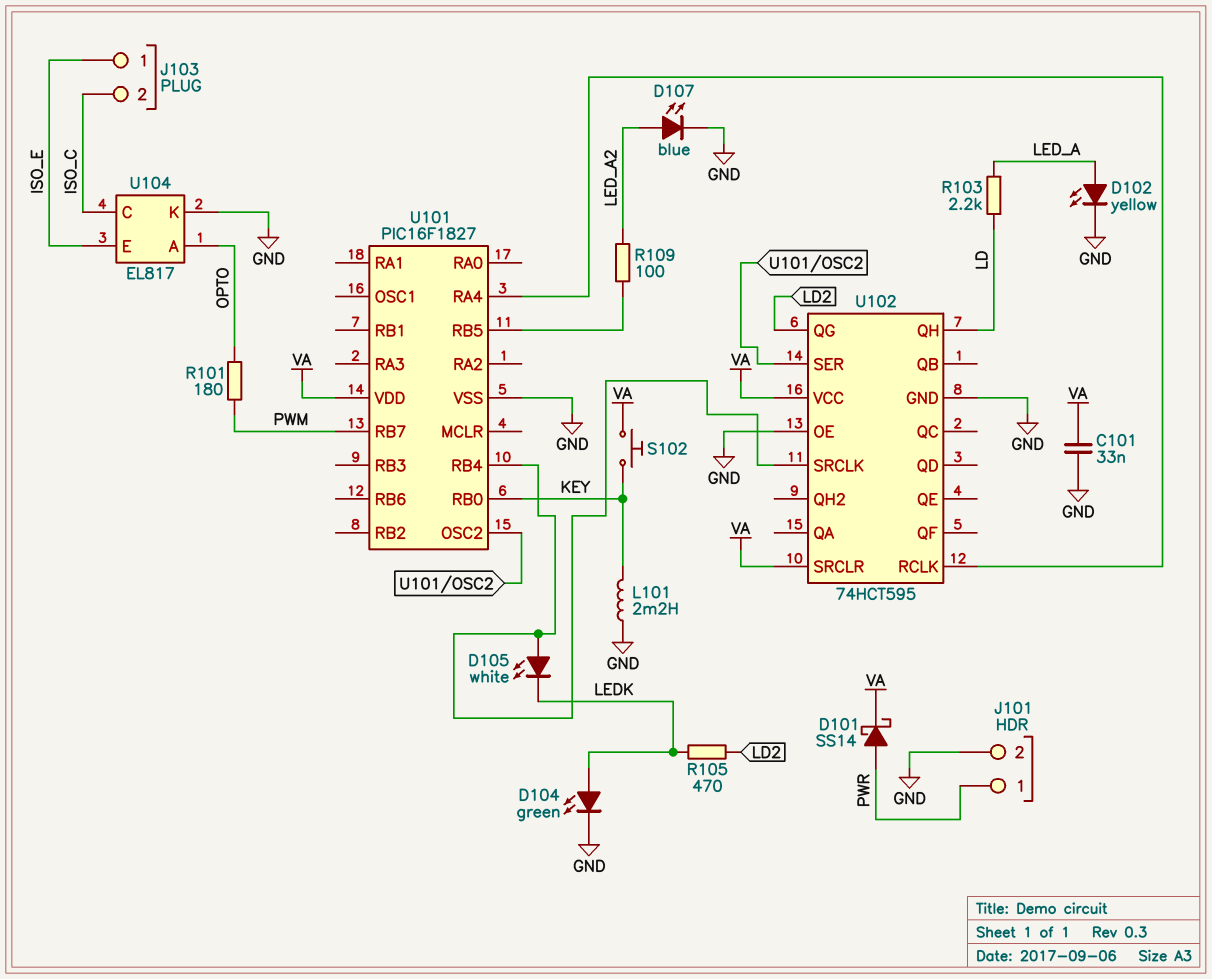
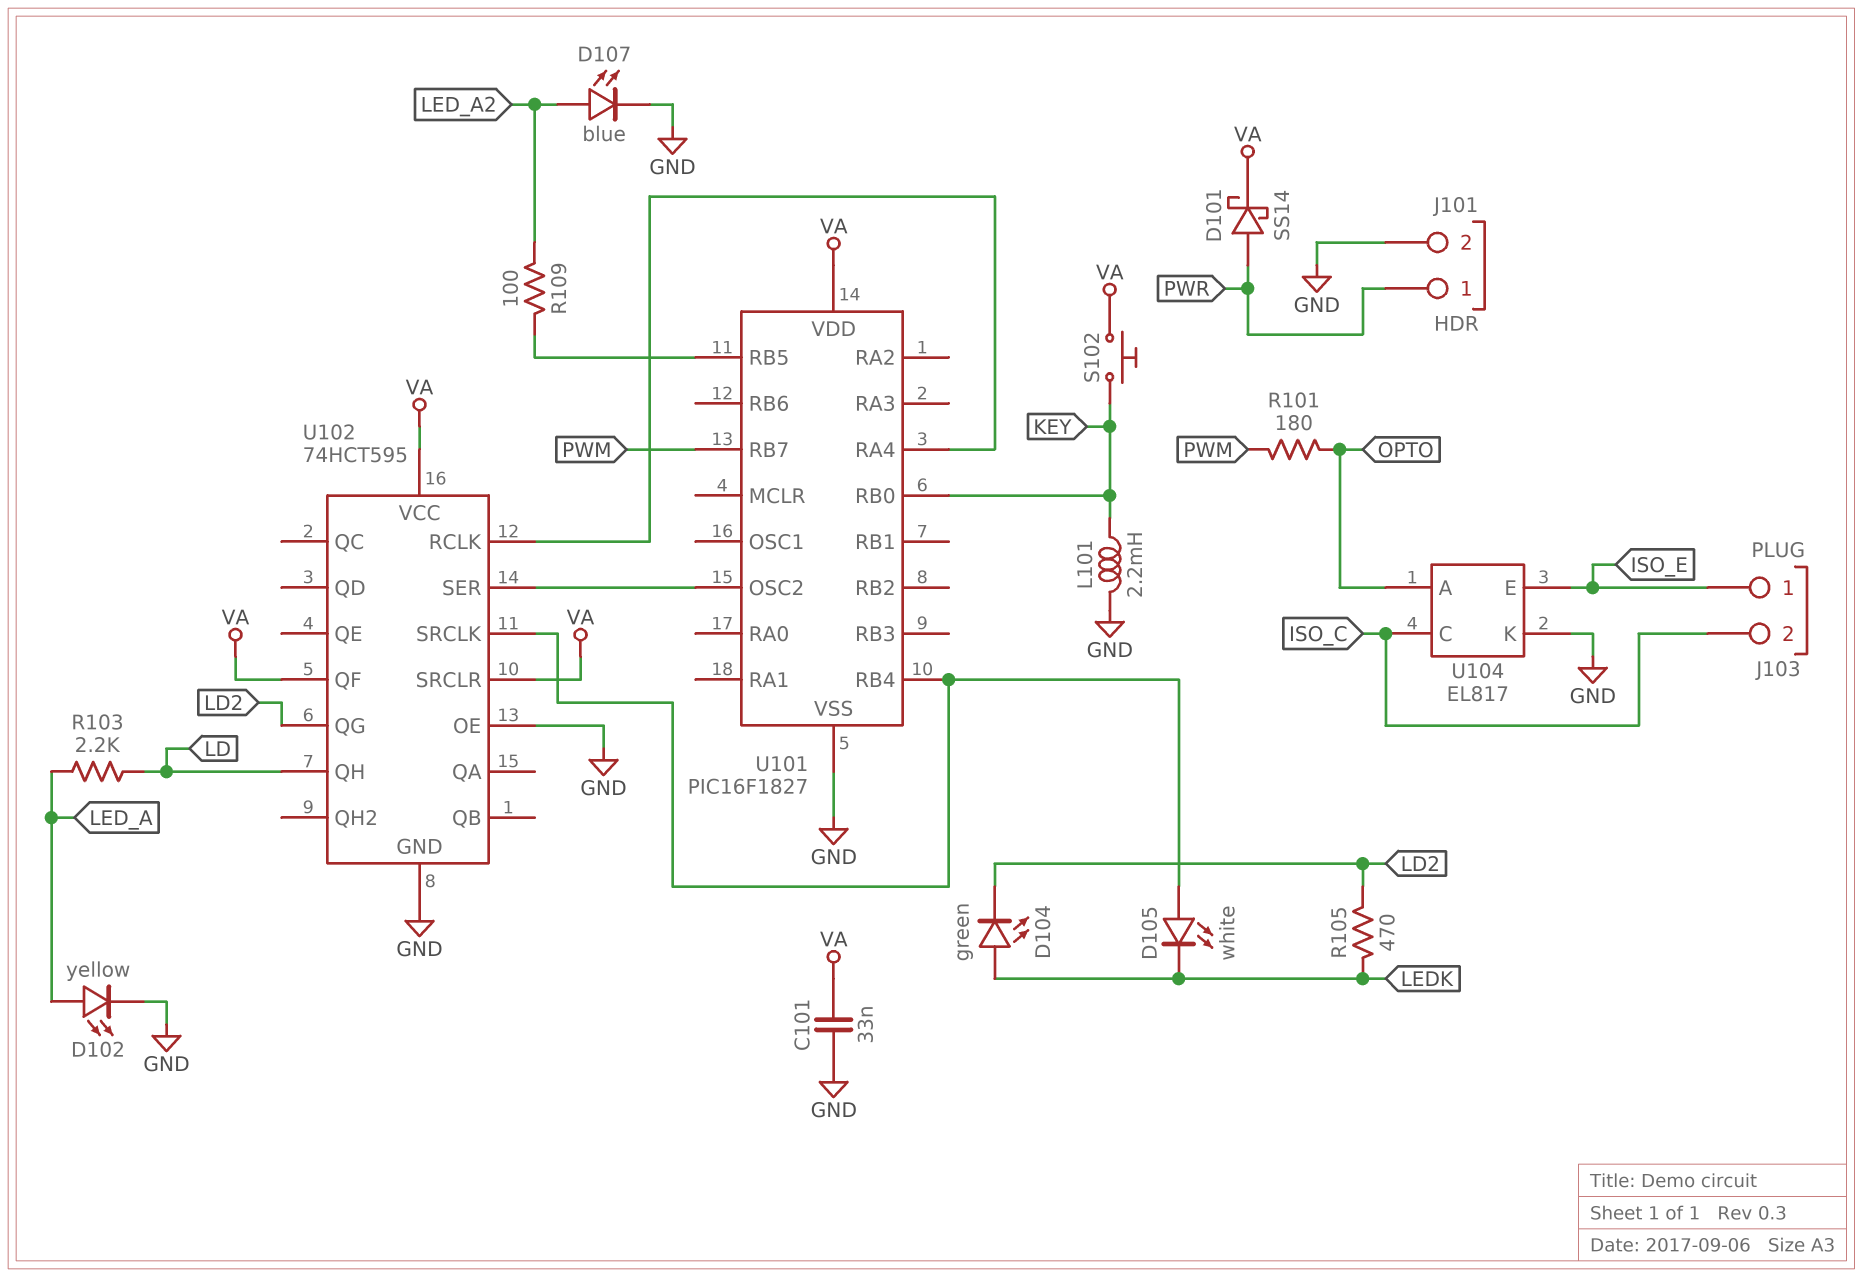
D104: LED green (A LEDK, K GND) -> LED green (A LEDK, K LD2)
U102 pin QF: none -> VA

